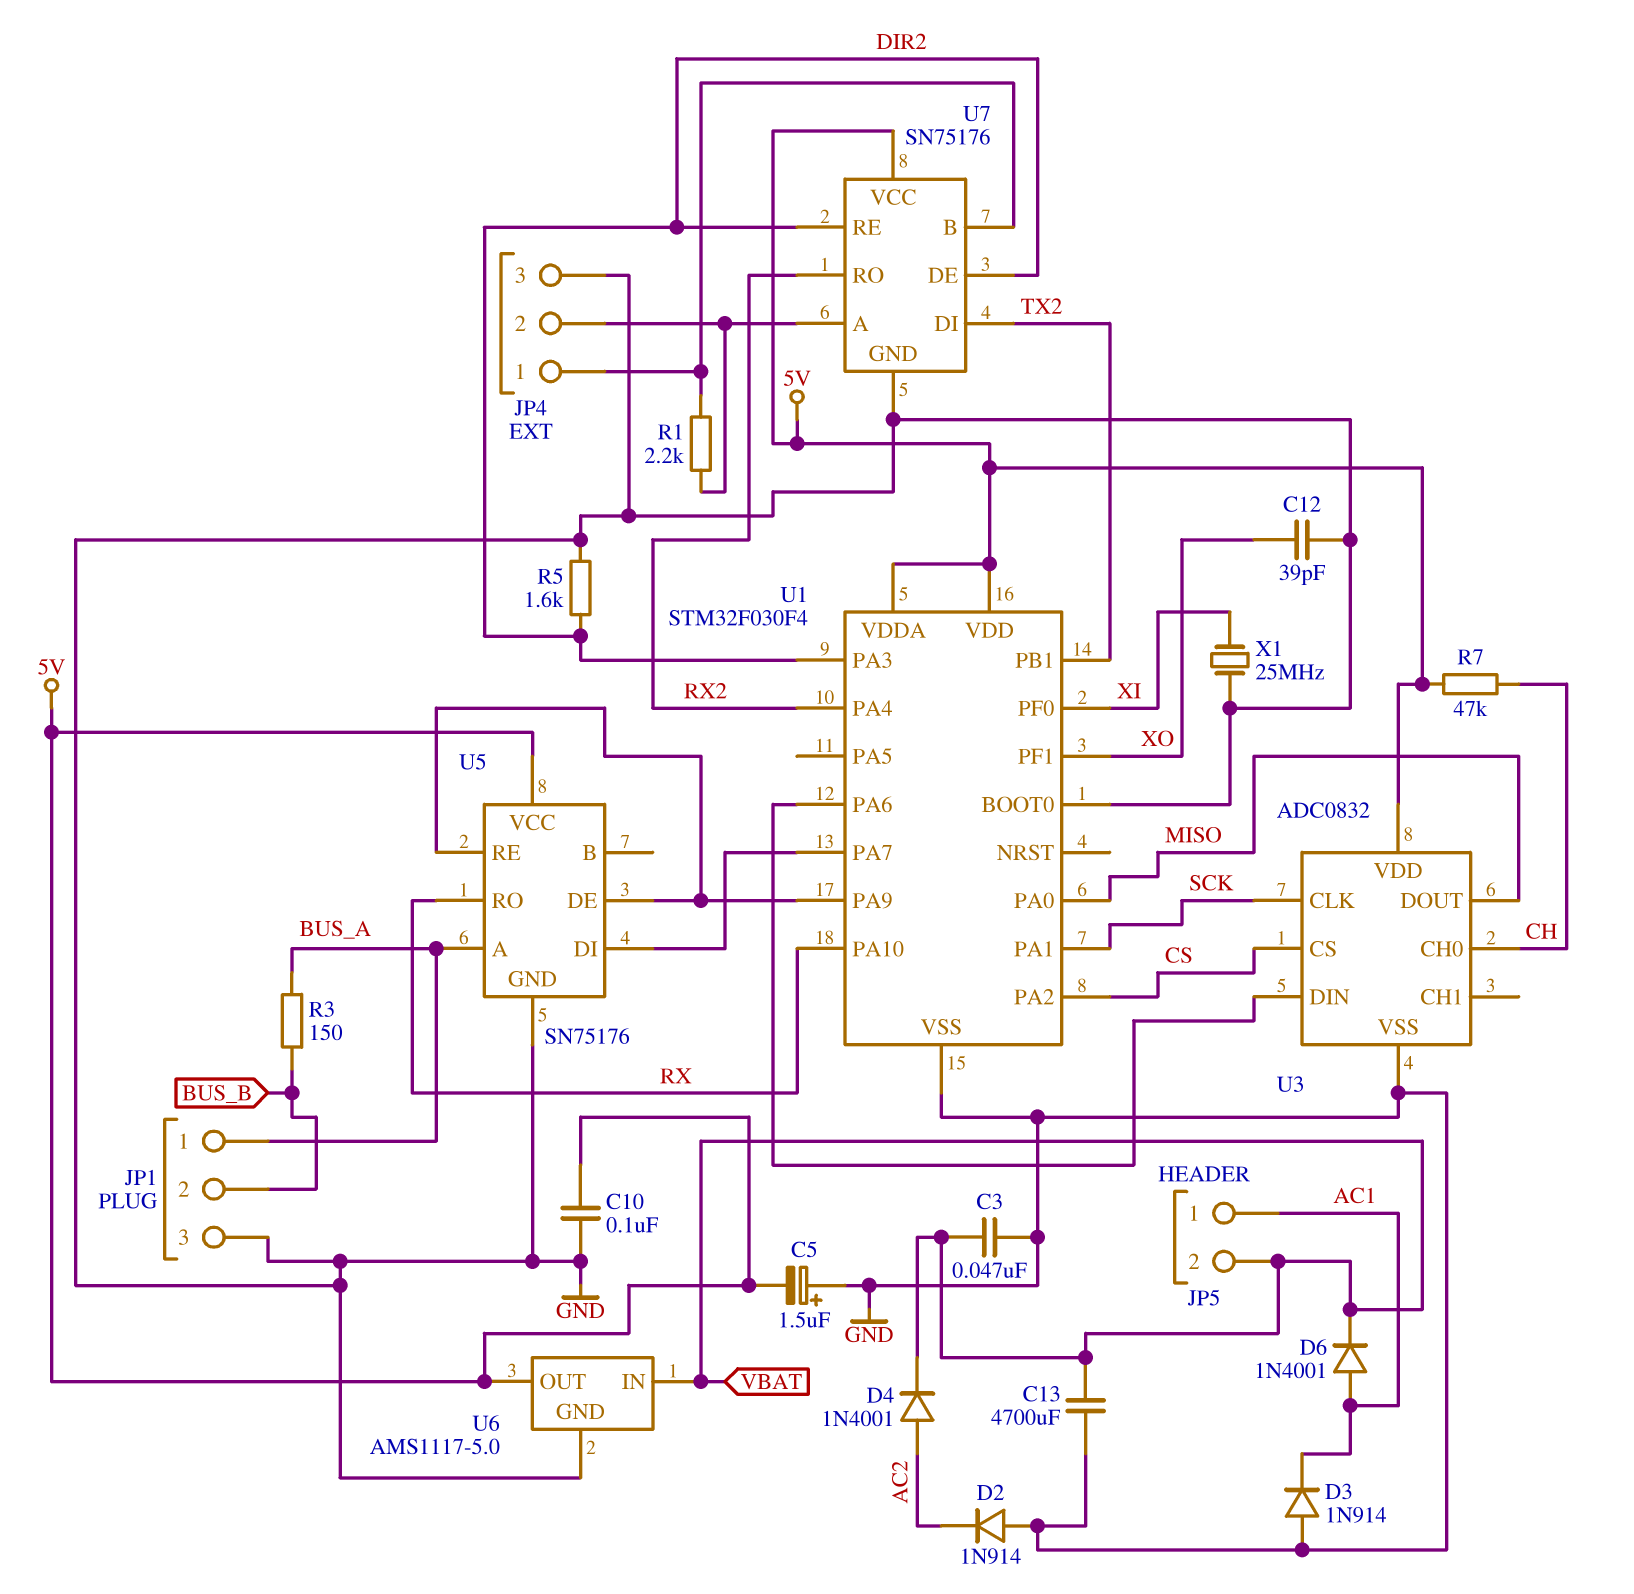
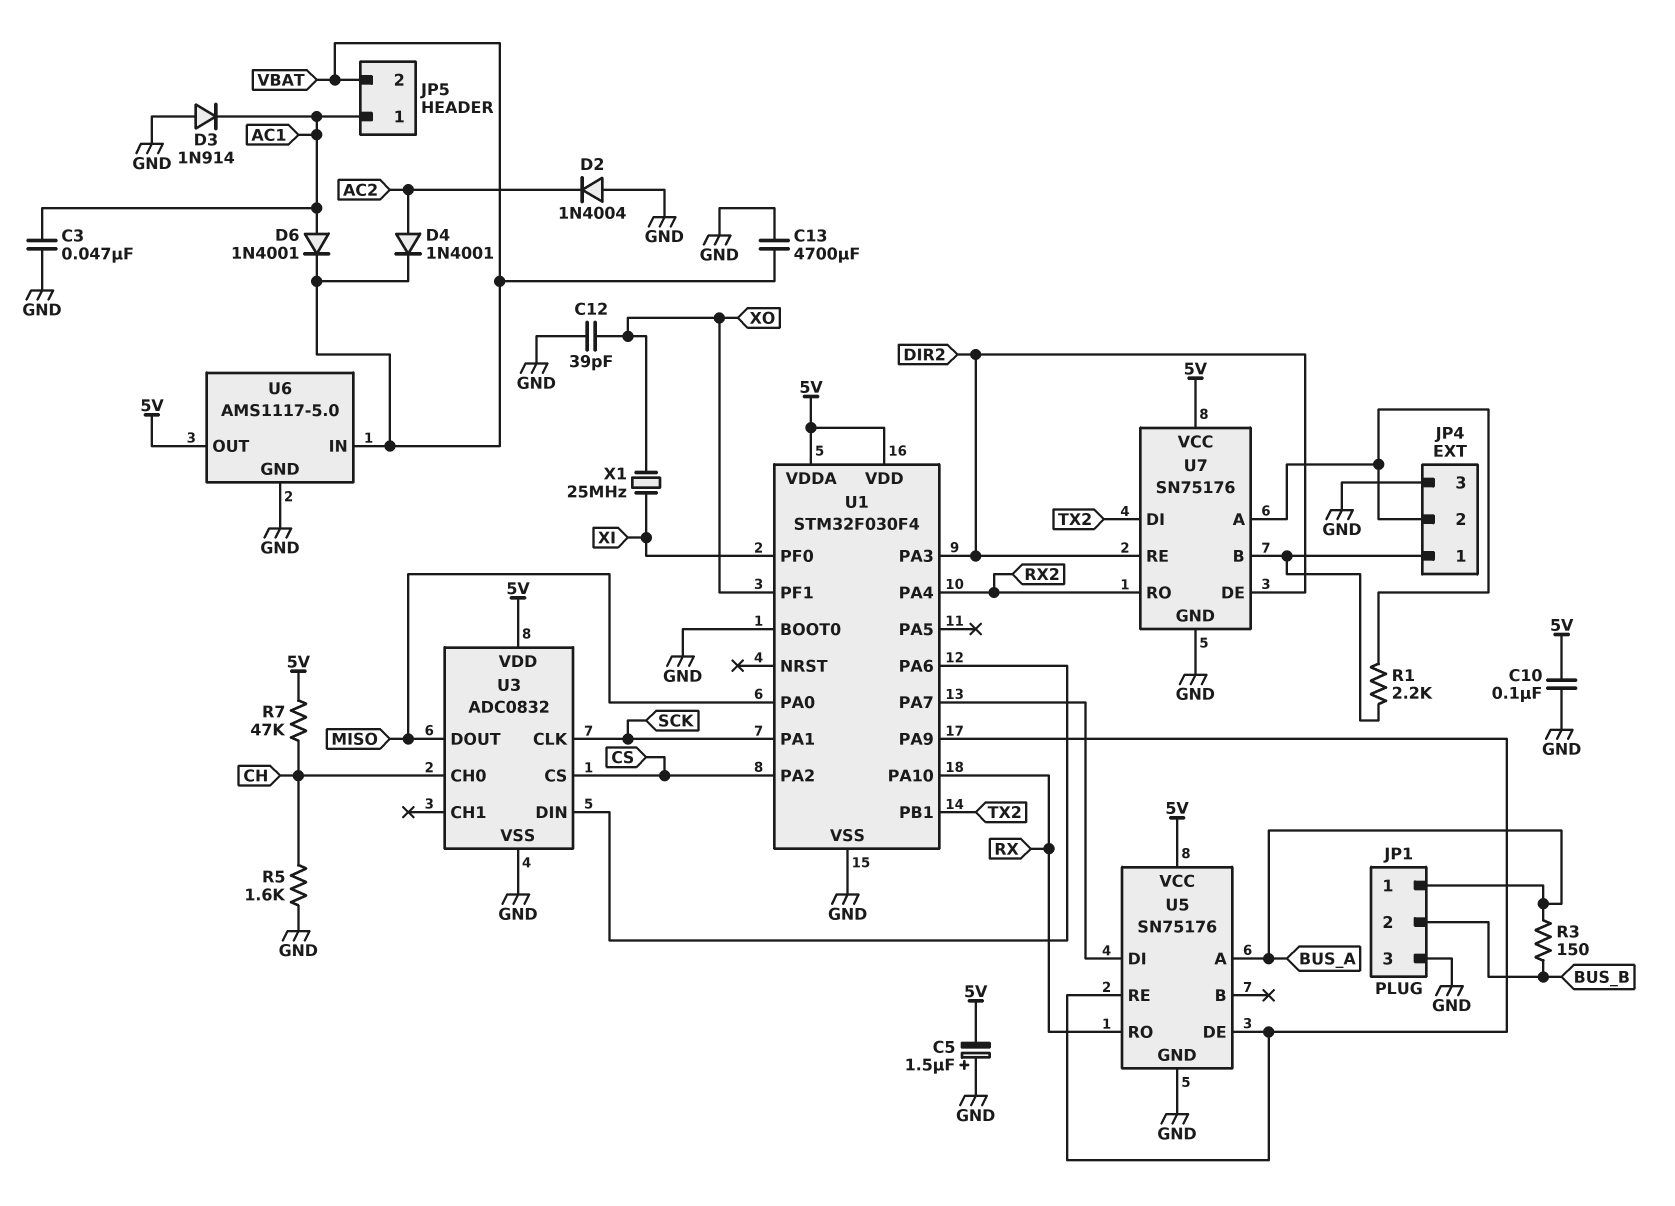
C3: 47nF (GND, VBAT) -> 47nF (AC1, GND)
D2: diode 1N914 (A GND, K AC2) -> diode 1N4004 (A GND, K AC2)
R5: 1.6k (DIR2, GND) -> 1.6k (CH, GND)
X1: 25MHz (GND, XI) -> 25MHz (XI, XO)

